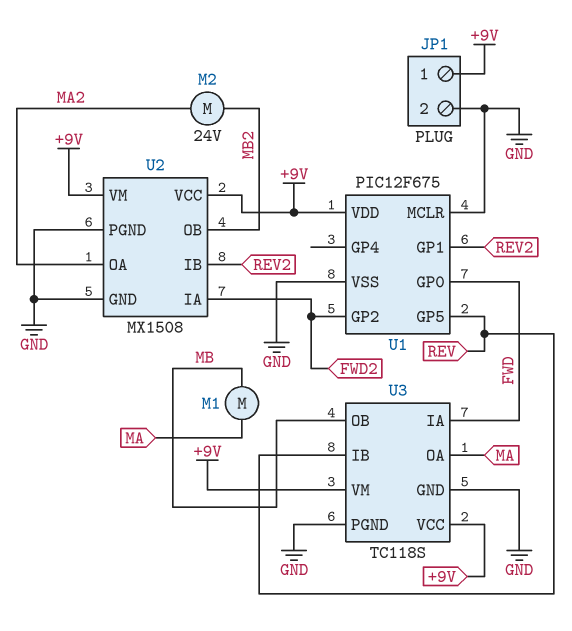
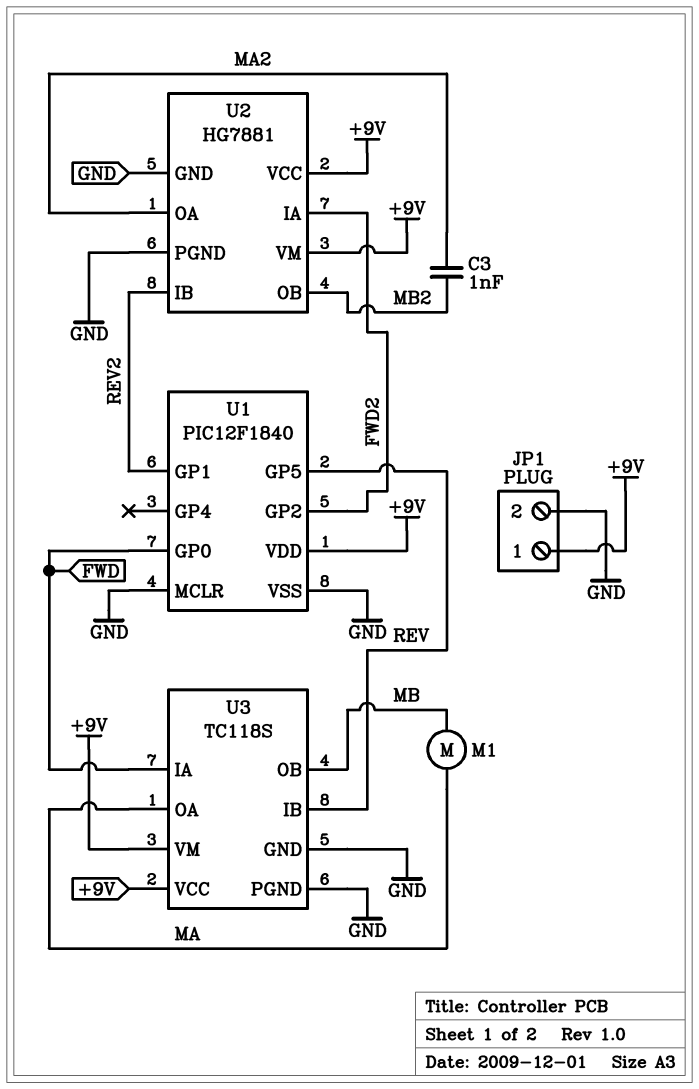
C3: none -> 1nF (MA2, MB2)
M2: motor 24V (MA2, MB2) -> none
U1: PIC12F675 -> PIC12F1840
U2: MX1508 -> HG7881

